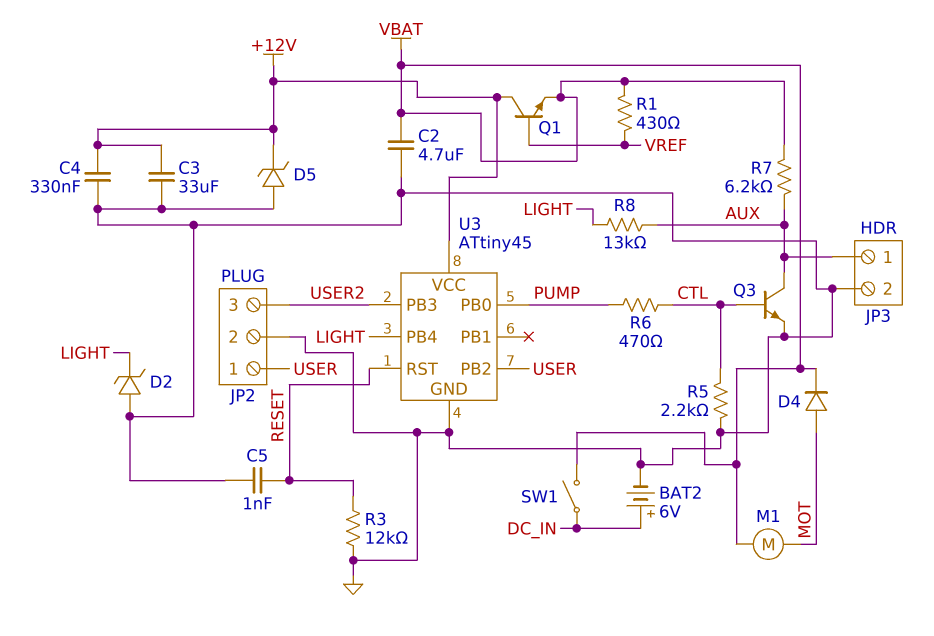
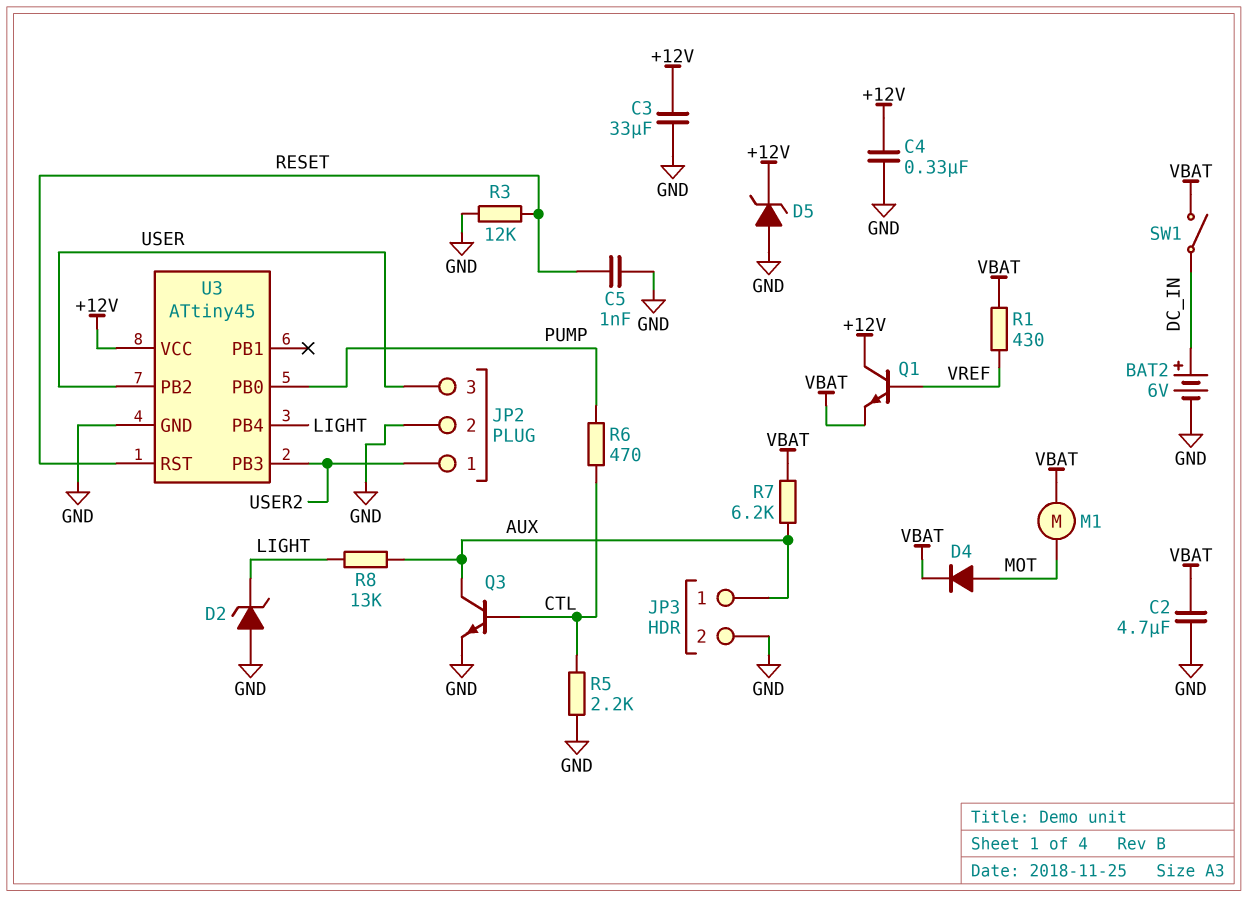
JP2 pin 1: USER -> USER2
JP2 pin 3: USER2 -> USER

